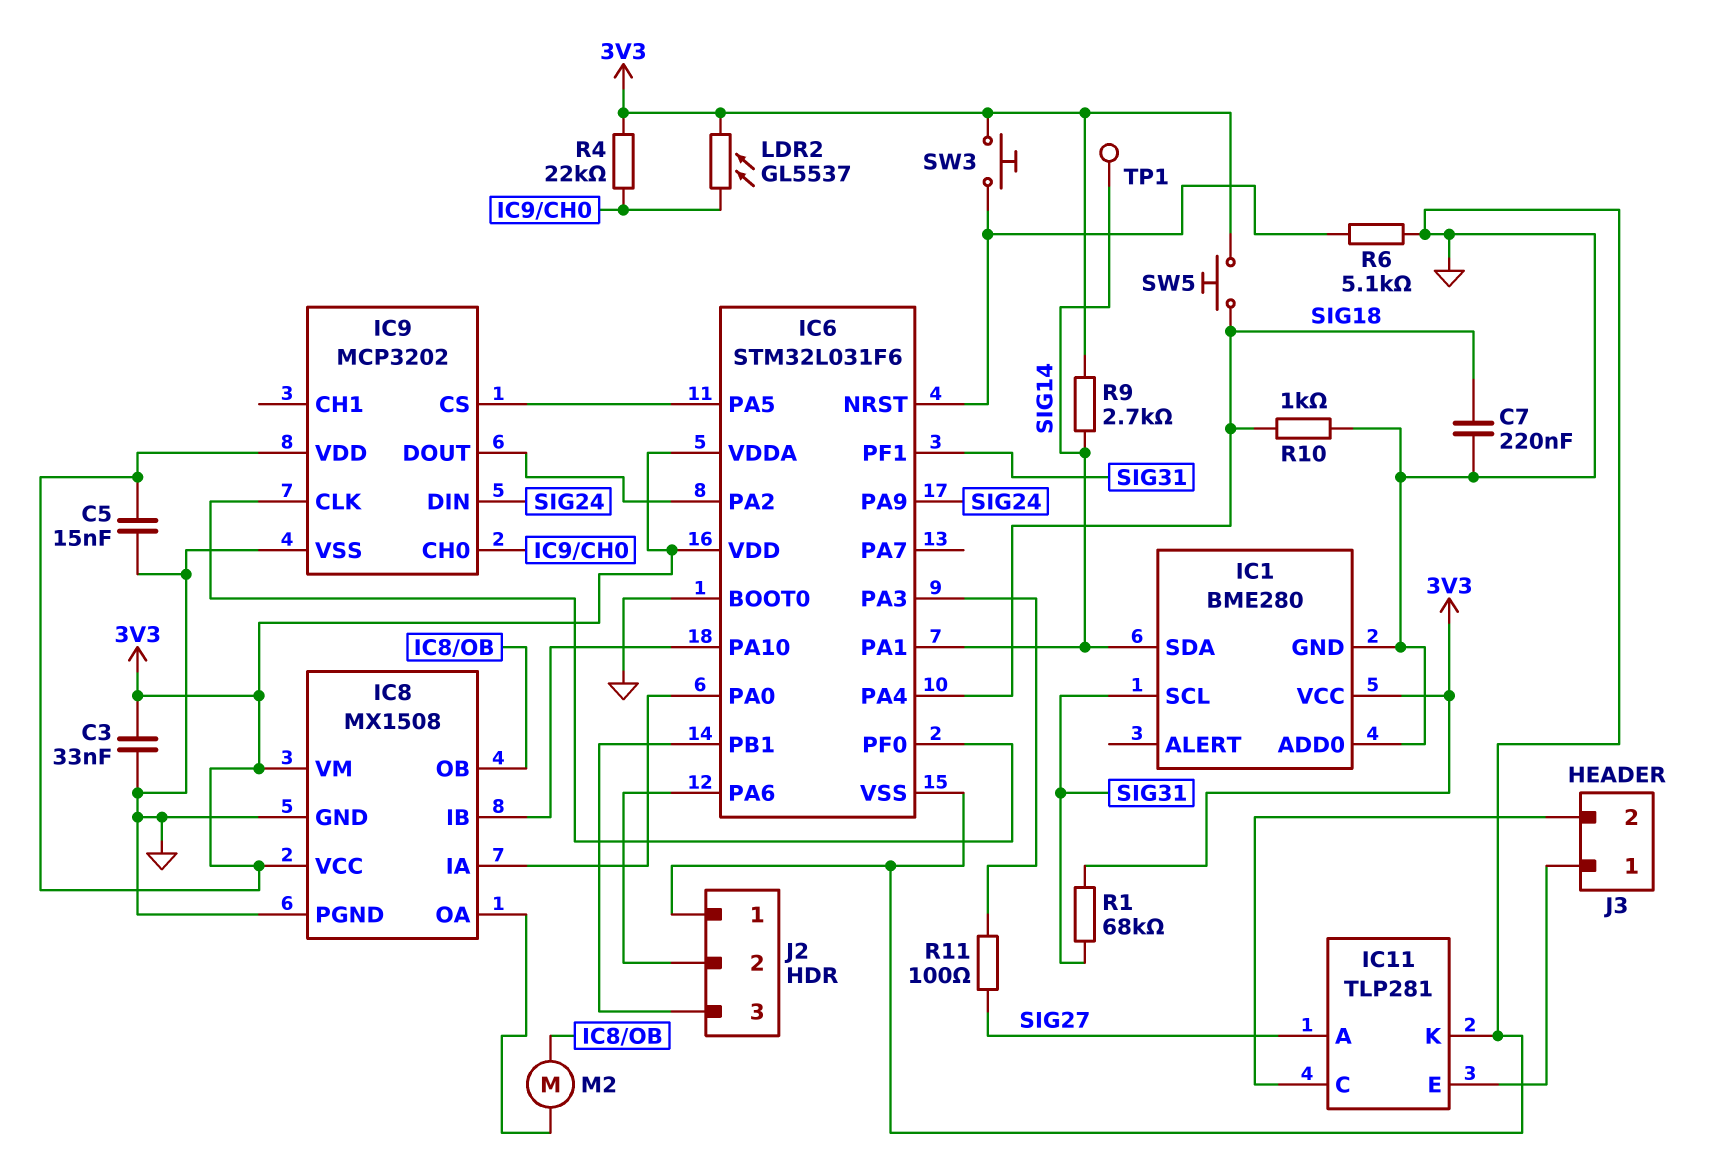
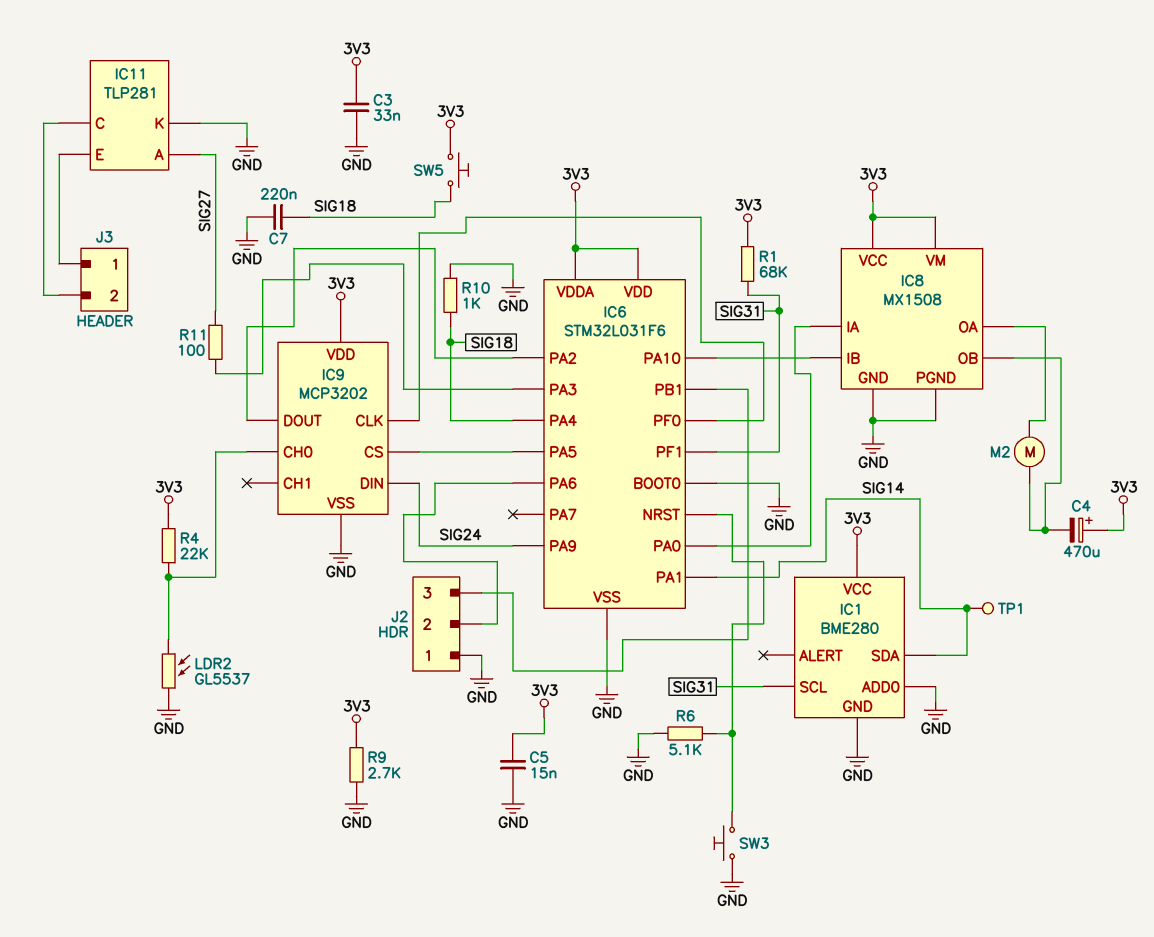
C4: none -> 470uF (plus 3V3, minus IC8/OB)
LDR2: GL5537 (3V3, IC9/CH0) -> GL5537 (GND, IC9/CH0)
R9: 2.7k (3V3, SIG14) -> 2.7k (3V3, GND)
SW3: button (3V3, IC6/NRST) -> button (GND, IC6/NRST)

